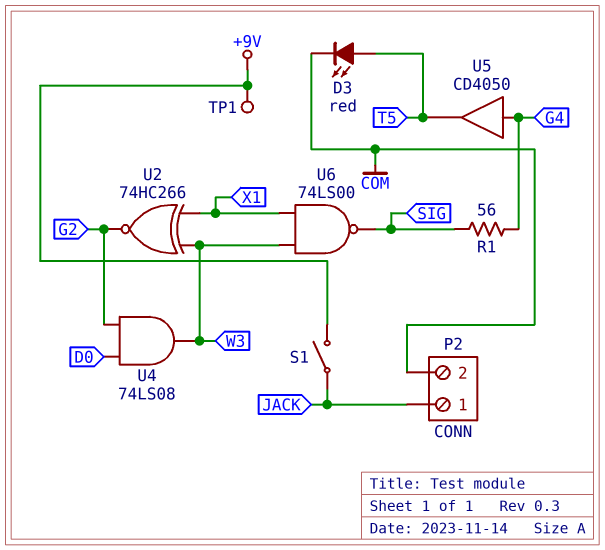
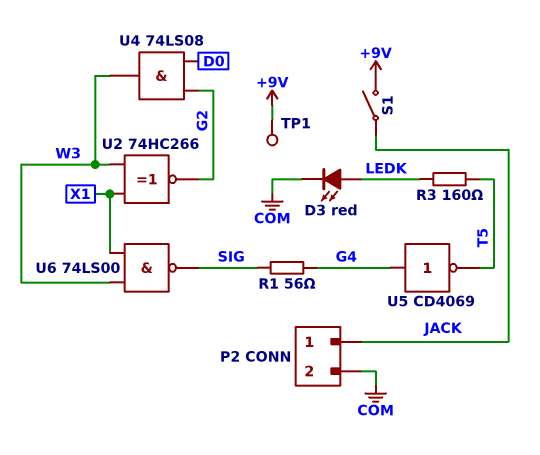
D3: LED red (A T5, K COM) -> LED red (A LEDK, K COM)
R3: none -> 160 (LEDK, T5)
U5: buffer CD4050 (in G4, out T5) -> NOT CD4069 (in G4, out T5)

